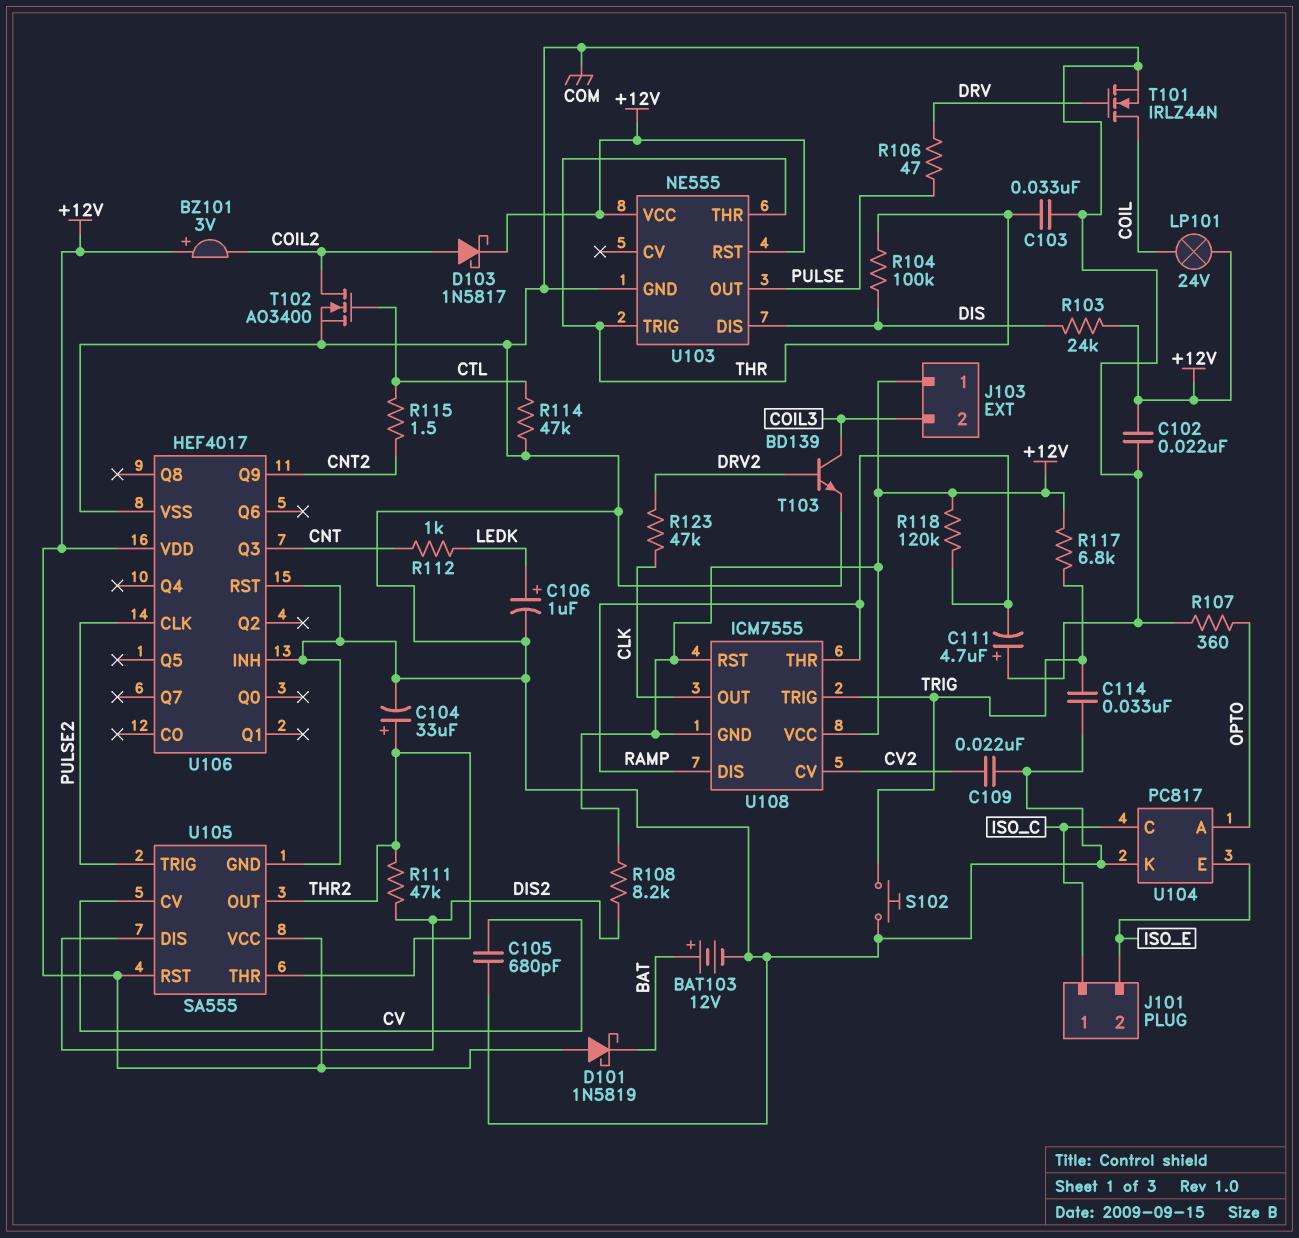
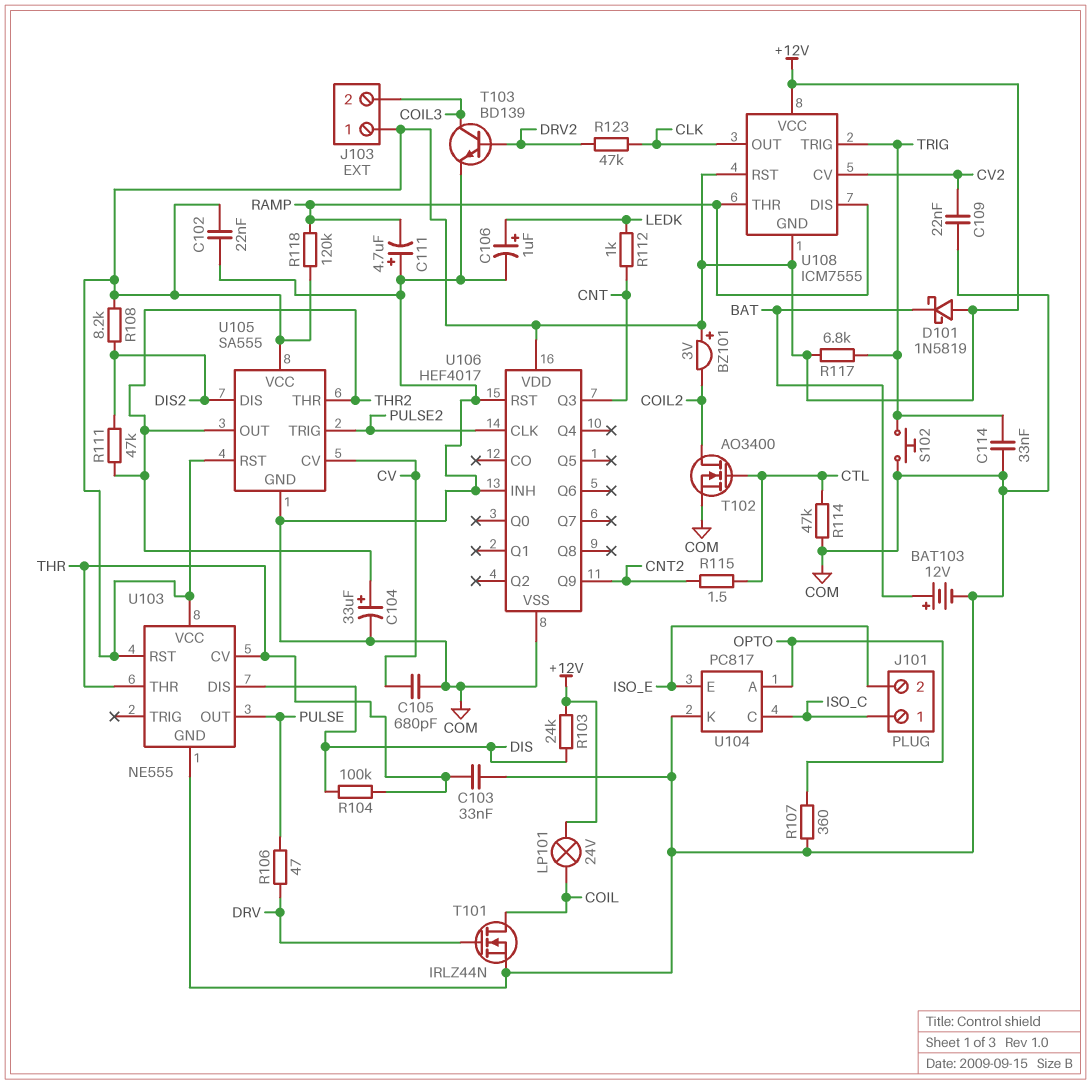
D103: schottky 1N5817 (A COIL2, K +12V) -> none
U103 pin CV: none -> THR
U103 pin TRIG: THR -> none

